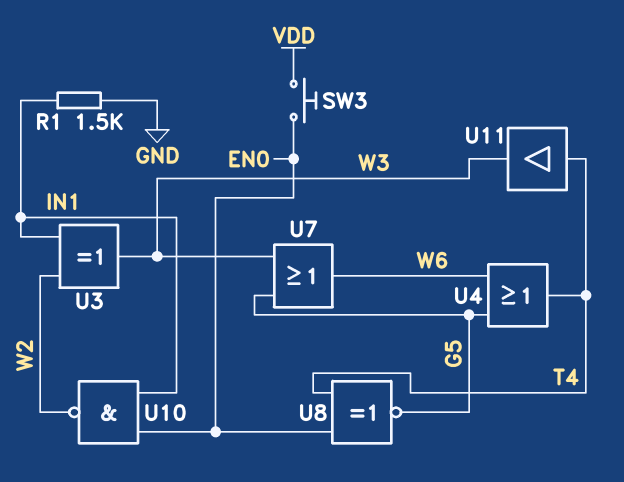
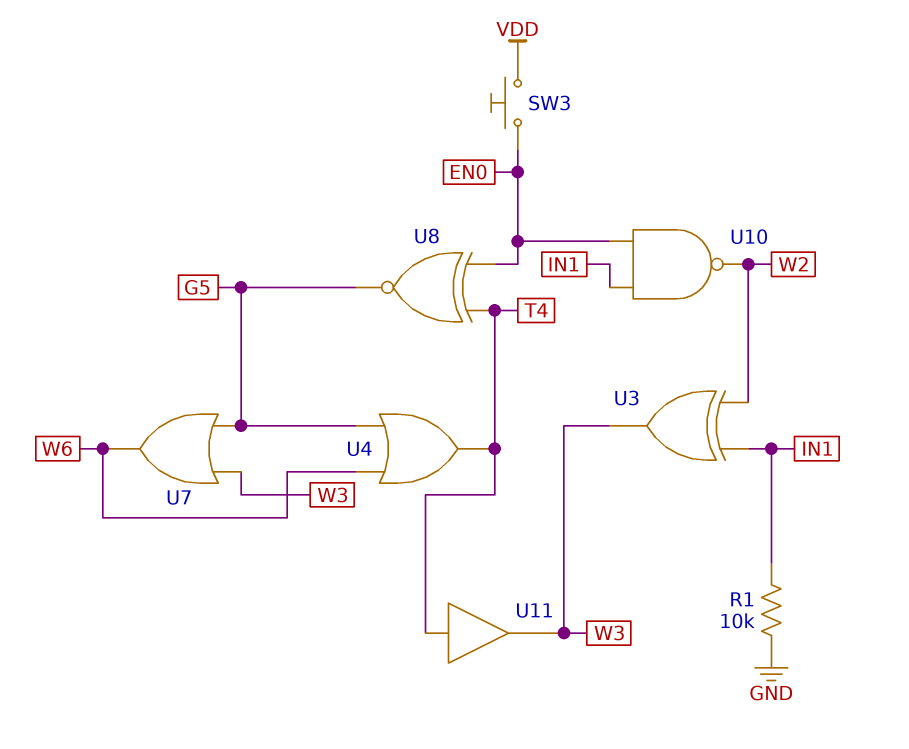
R1: 1.5k (GND, IN1) -> 10k (GND, IN1)

